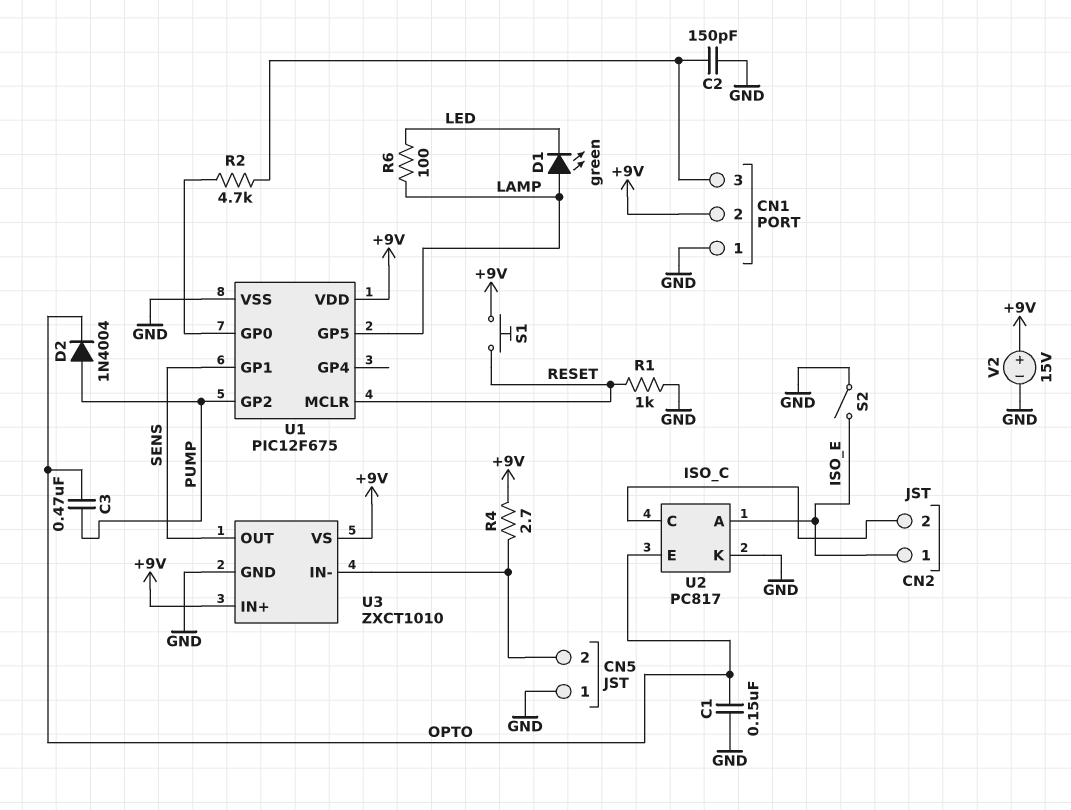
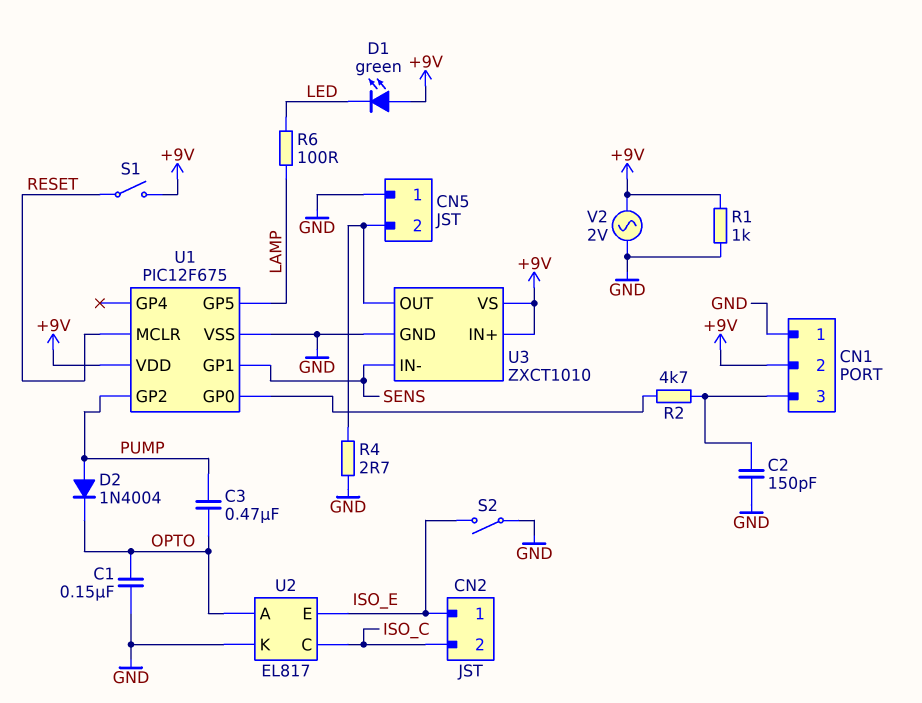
D1: LED green (A LAMP, K LED) -> LED green (A +9V, K LED)
R1: 1k (GND, RESET) -> 1k (+9V, GND)
R4: 2.7 (+9V, CN5/2) -> 2.7 (CN5/2, GND)
S1: button (+9V, RESET) -> switch (+9V, RESET)
U2: PC817 -> EL817
U2 pin A: ISO_E -> OPTO
U2 pin E: OPTO -> ISO_E
U3 pin IN-: CN5/2 -> SENS
U3 pin OUT: SENS -> CN5/2
V2: 15V (plus +9V, minus GND) -> AC 2V (+9V, GND)

